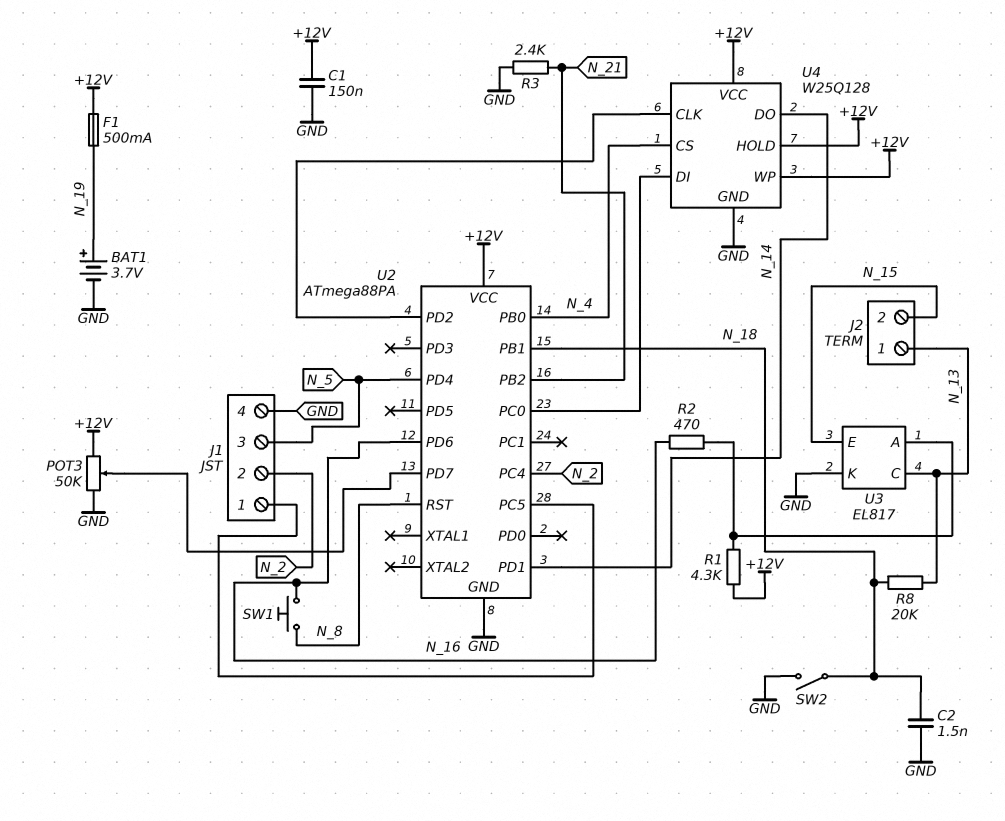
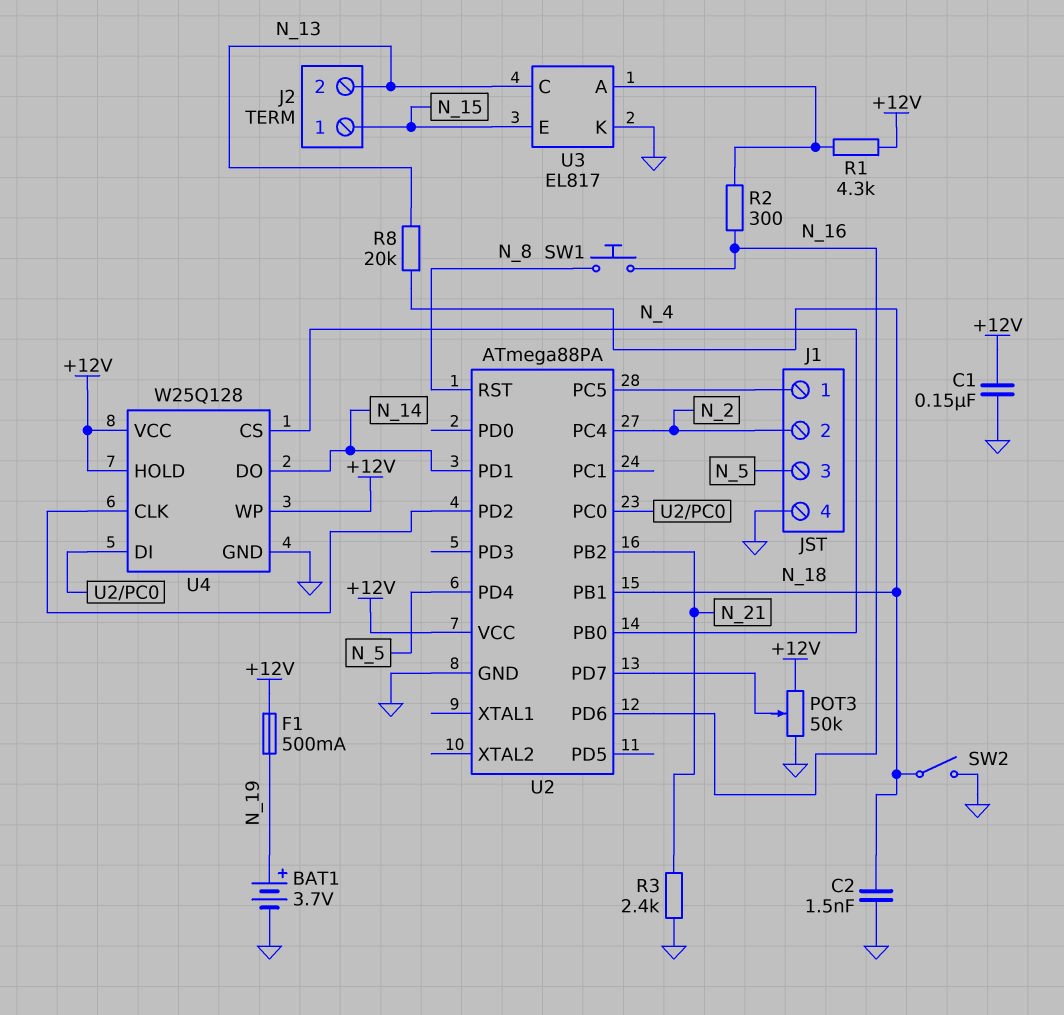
J2 pin 1: N_13 -> N_15
J2 pin 2: N_15 -> N_13
R2: 470 (N_16, U3/A) -> 300 (N_16, U3/A)

